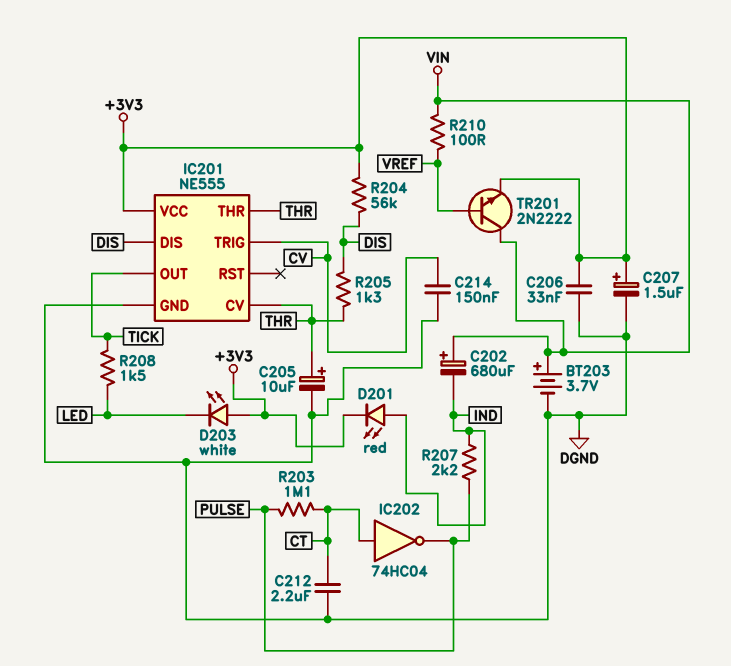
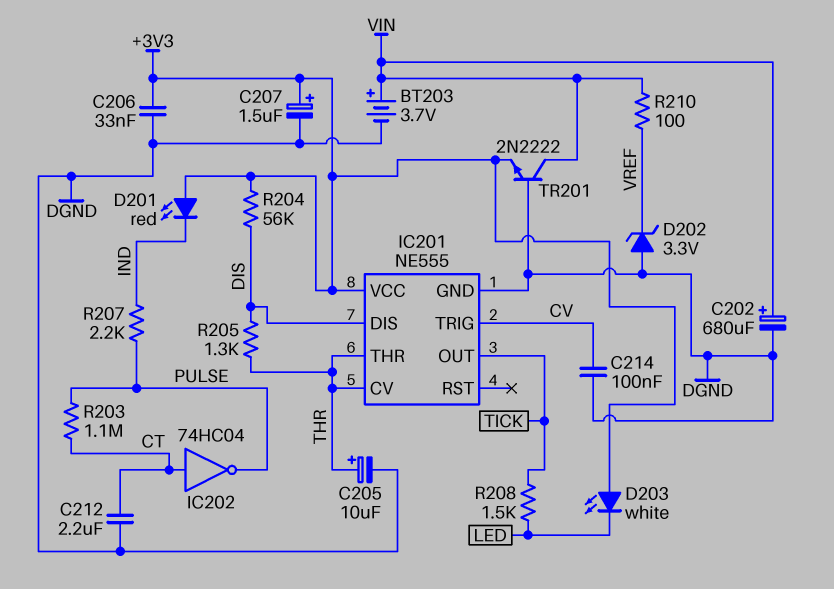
C202: 680uF (plus VIN, minus IND) -> 680uF (plus VIN, minus DGND)
C214: 150nF (CV, DGND) -> 100nF (CV, DGND)
D201: LED red (A IND, K +3V3) -> LED red (A +3V3, K IND)
D202: none -> zener 3.3V (A DGND, K VREF)
TR201: NPN 2N2222 (B VREF, C VIN, E +3V3) -> NPN 2N2222 (B DGND, C VIN, E +3V3)

